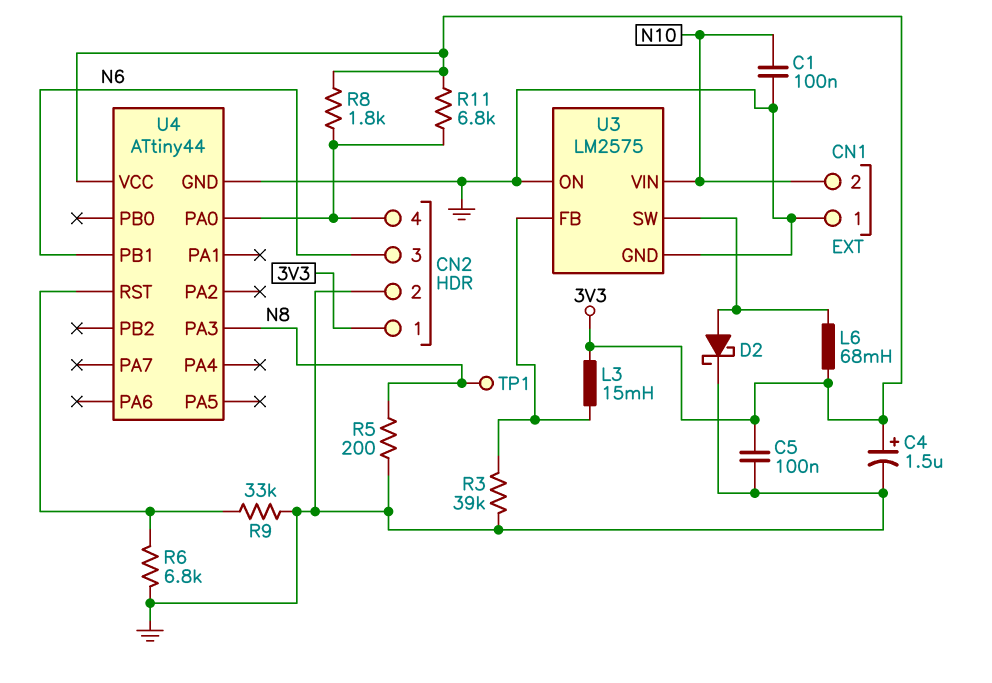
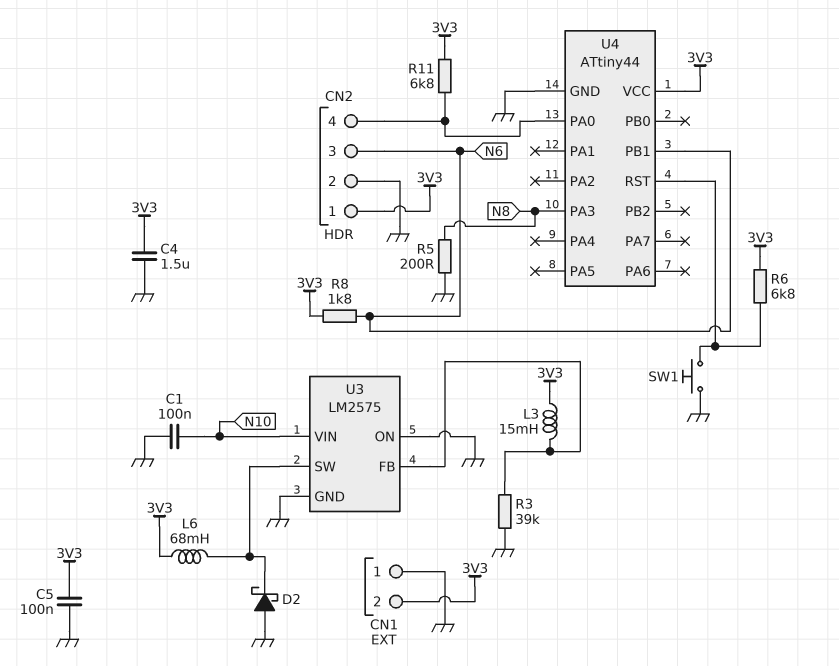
C4: 1.5uF (plus 3V3, minus GND) -> 1.5uF (3V3, GND)
CN1 pin 2: N10 -> 3V3
D2: schottky (A U3/SW, K GND) -> schottky (A GND, K U3/SW)
R6: 6.8k (GND, U4/RST) -> 6.8k (3V3, U4/RST)
R8: 1.8k (3V3, CN2/4) -> 1.8k (3V3, N6)
R9: 33k (GND, U4/RST) -> none
SW1: none -> button (GND, U4/RST)
TP1: test point (N8) -> none

